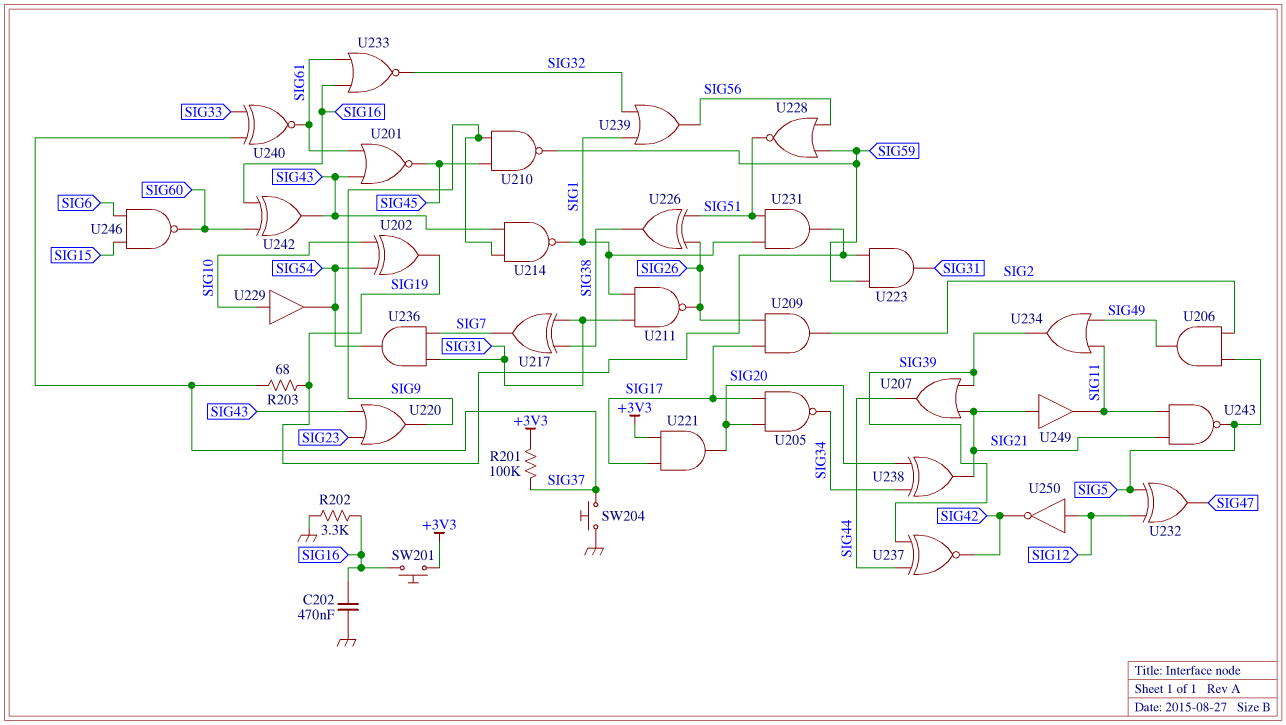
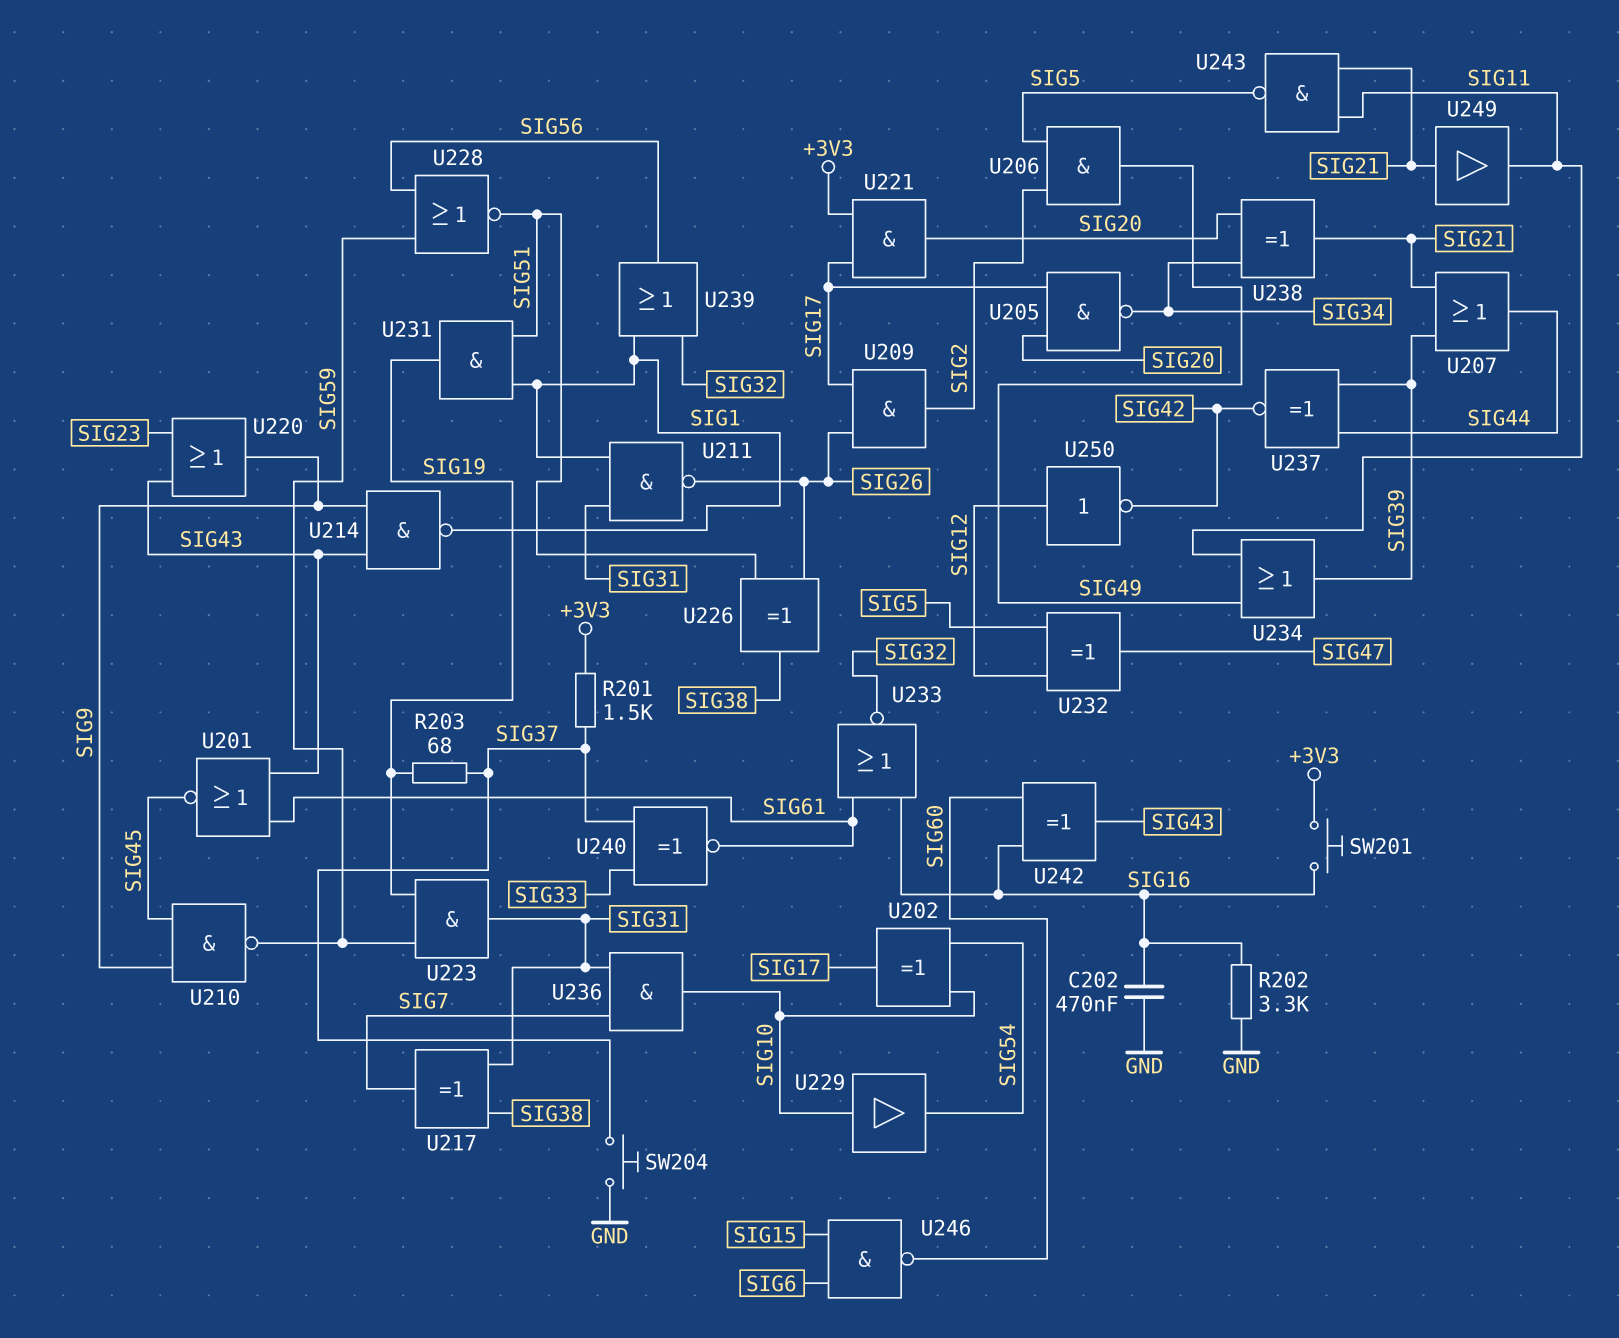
R201: 100k (+3V3, SIG37) -> 1.5k (+3V3, SIG37)
U202: XOR (in SIG10, in SIG54, out SIG19) -> XOR (in SIG10, in SIG54, out SIG17)
U236: AND (in SIG7, in SIG31, out SIG54) -> AND (in SIG7, in SIG31, out SIG10)

